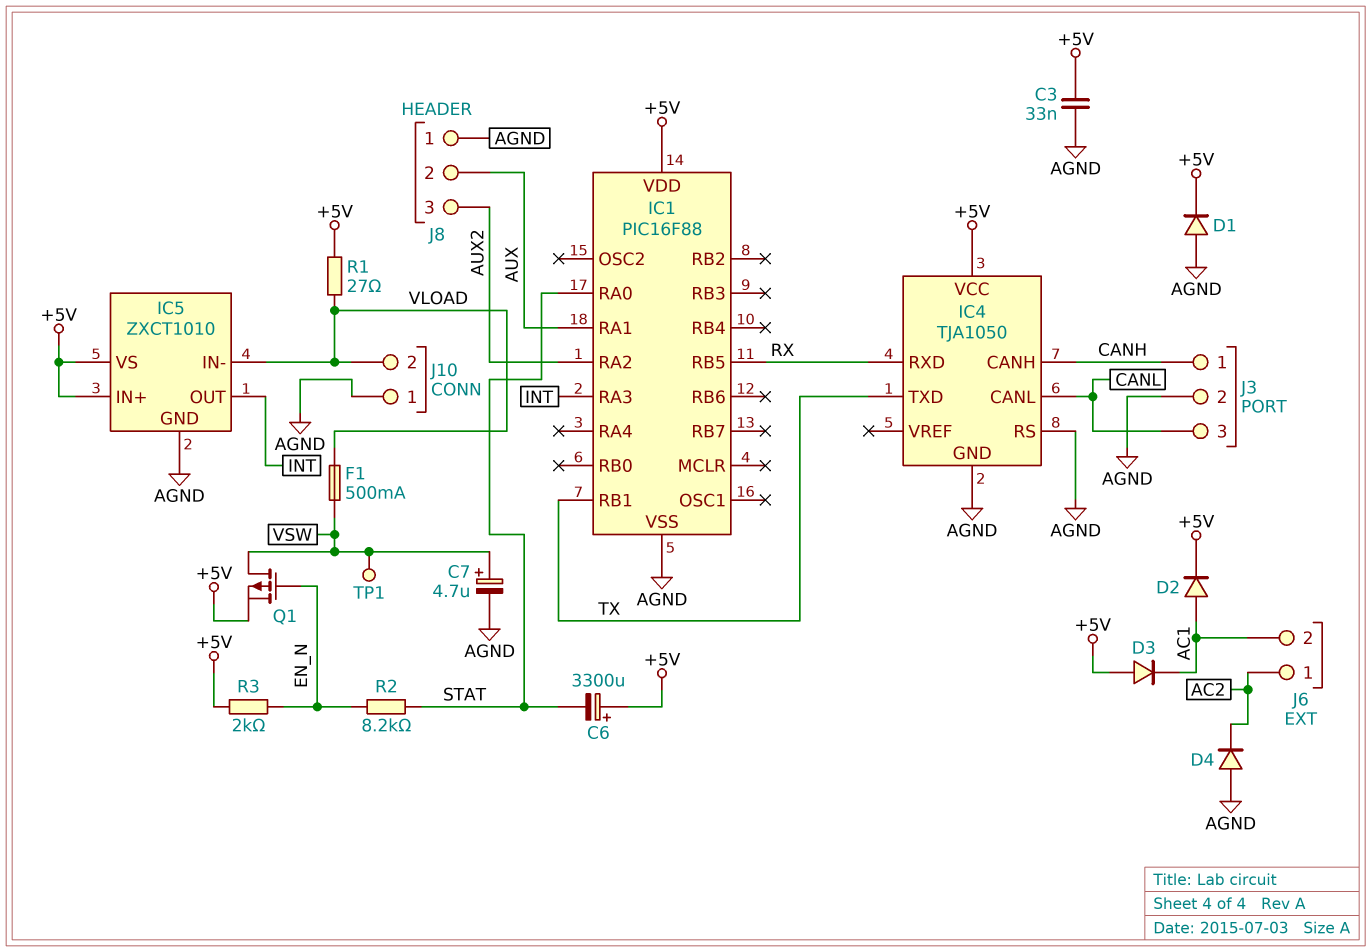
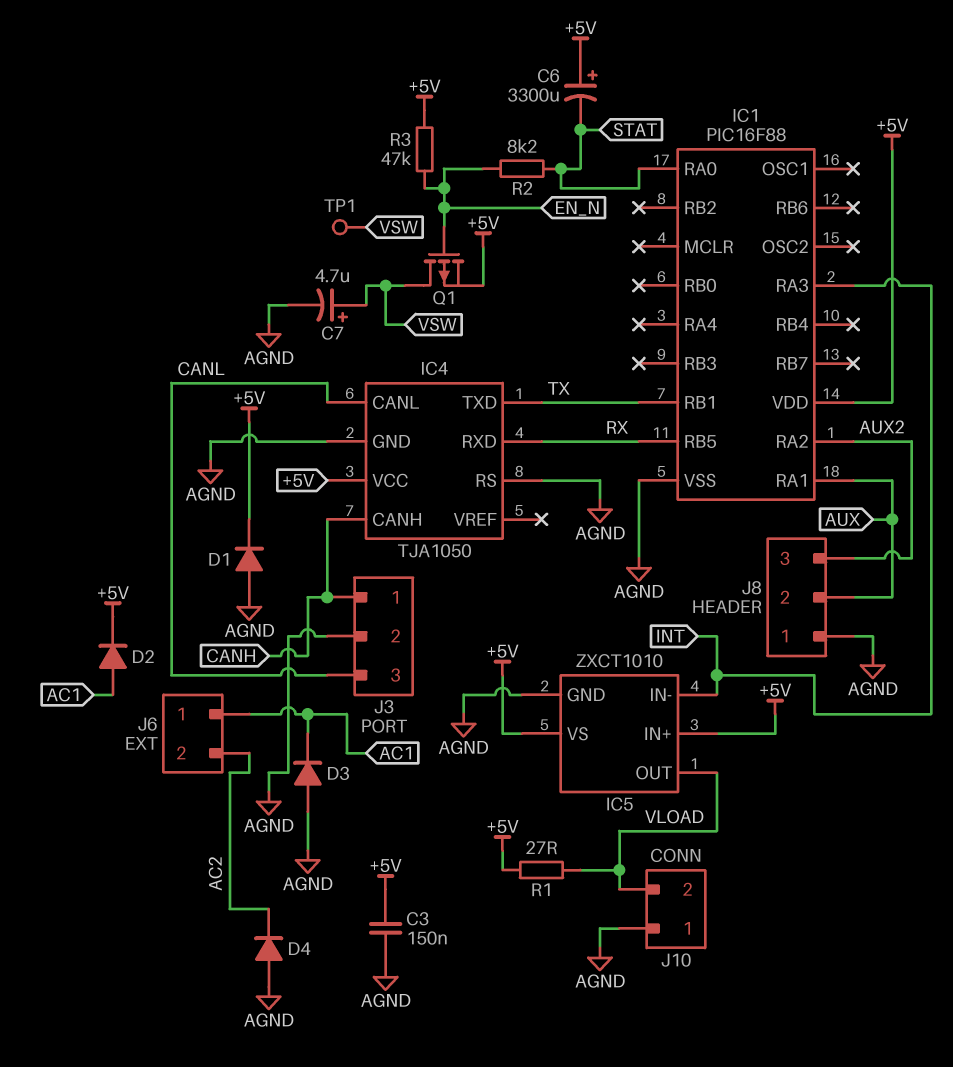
C3: 33nF (+5V, AGND) -> 150nF (+5V, AGND)
D3: diode (A +5V, K AC1) -> diode (A AGND, K AC1)
F1: 500mA (VLOAD, VSW) -> none
IC5 pin IN-: VLOAD -> INT
IC5 pin OUT: INT -> VLOAD
J6 pin 1: AC2 -> AC1
J6 pin 2: AC1 -> AC2
R3: 2k (+5V, EN_N) -> 47k (+5V, EN_N)

